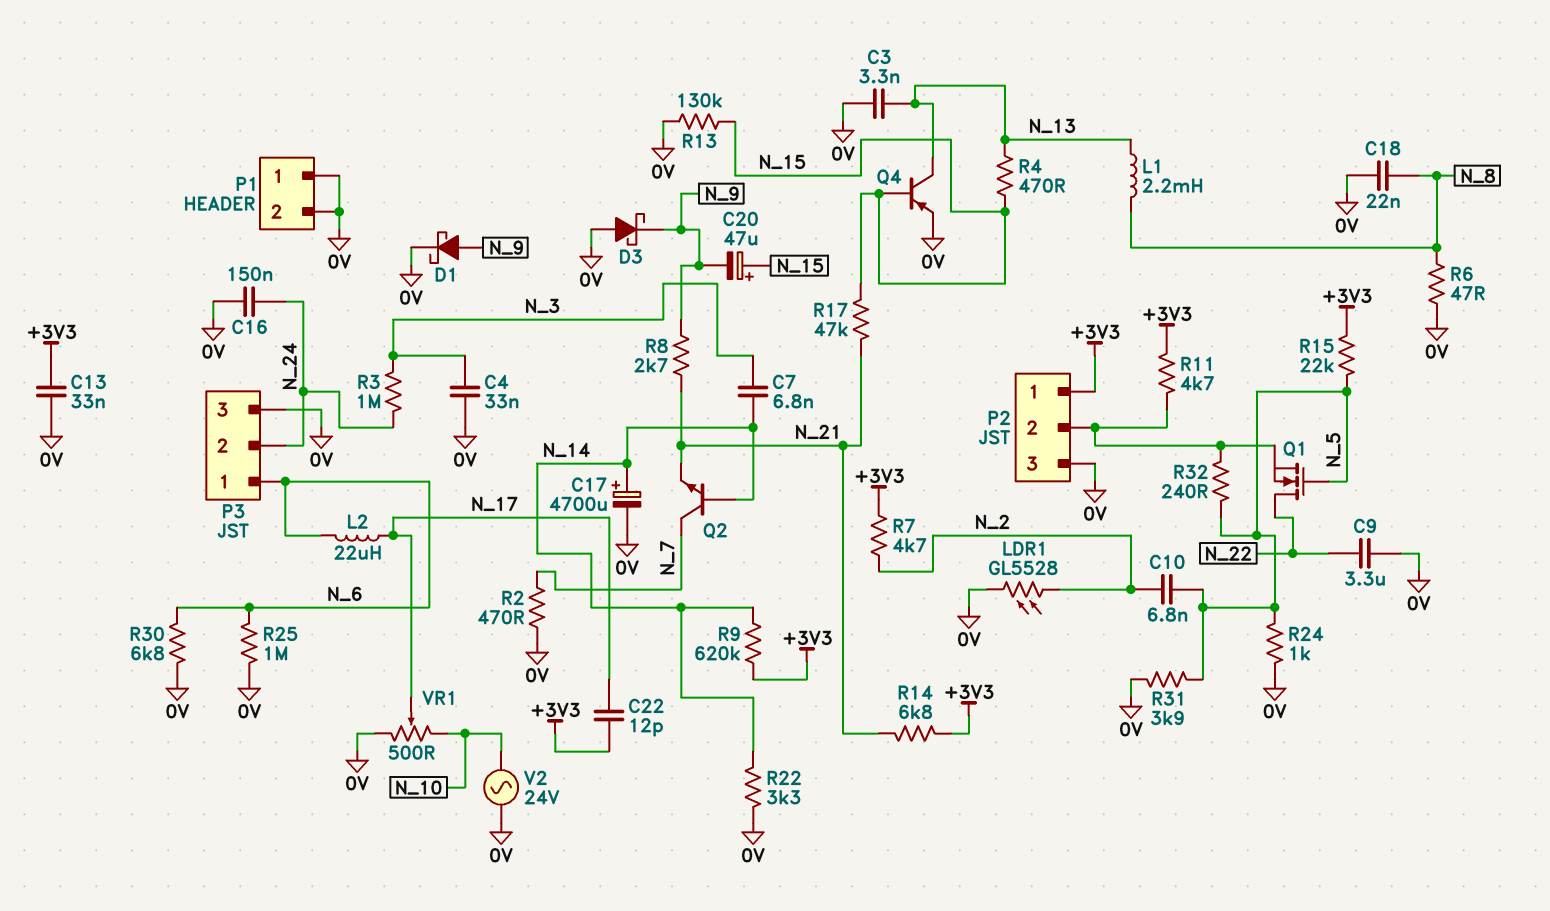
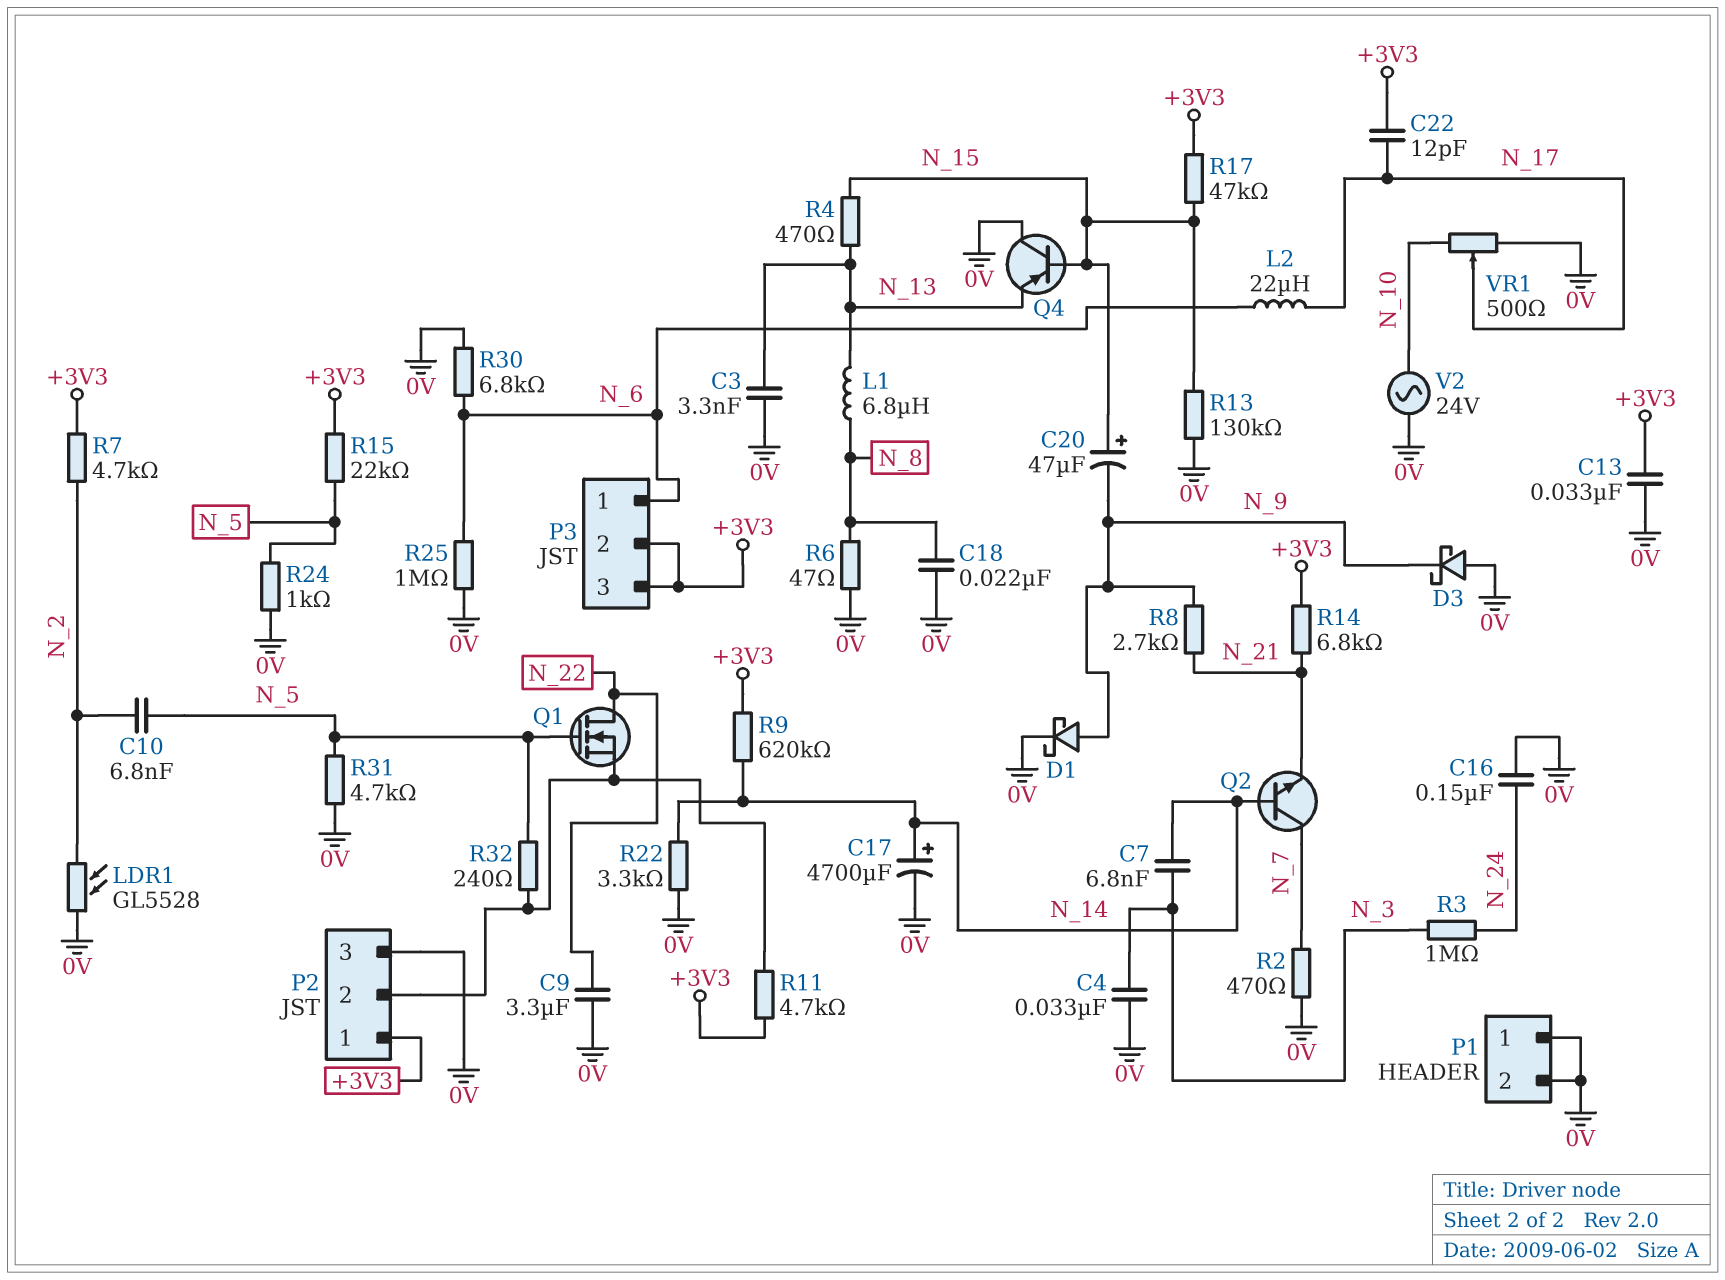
L1: 2.2mH (N_8, N_13) -> 6.8uH (N_8, N_13)
P3 pin 2: N_24 -> +3V3
P3 pin 3: 0V -> +3V3
Q4: PNP (B N_15, C N_13, E 0V) -> PNP (B N_15, C 0V, E N_13)
R17: 47k (N_15, N_21) -> 47k (+3V3, N_15)
R31: 3.9k (0V, N_5) -> 4.7k (0V, N_5)

